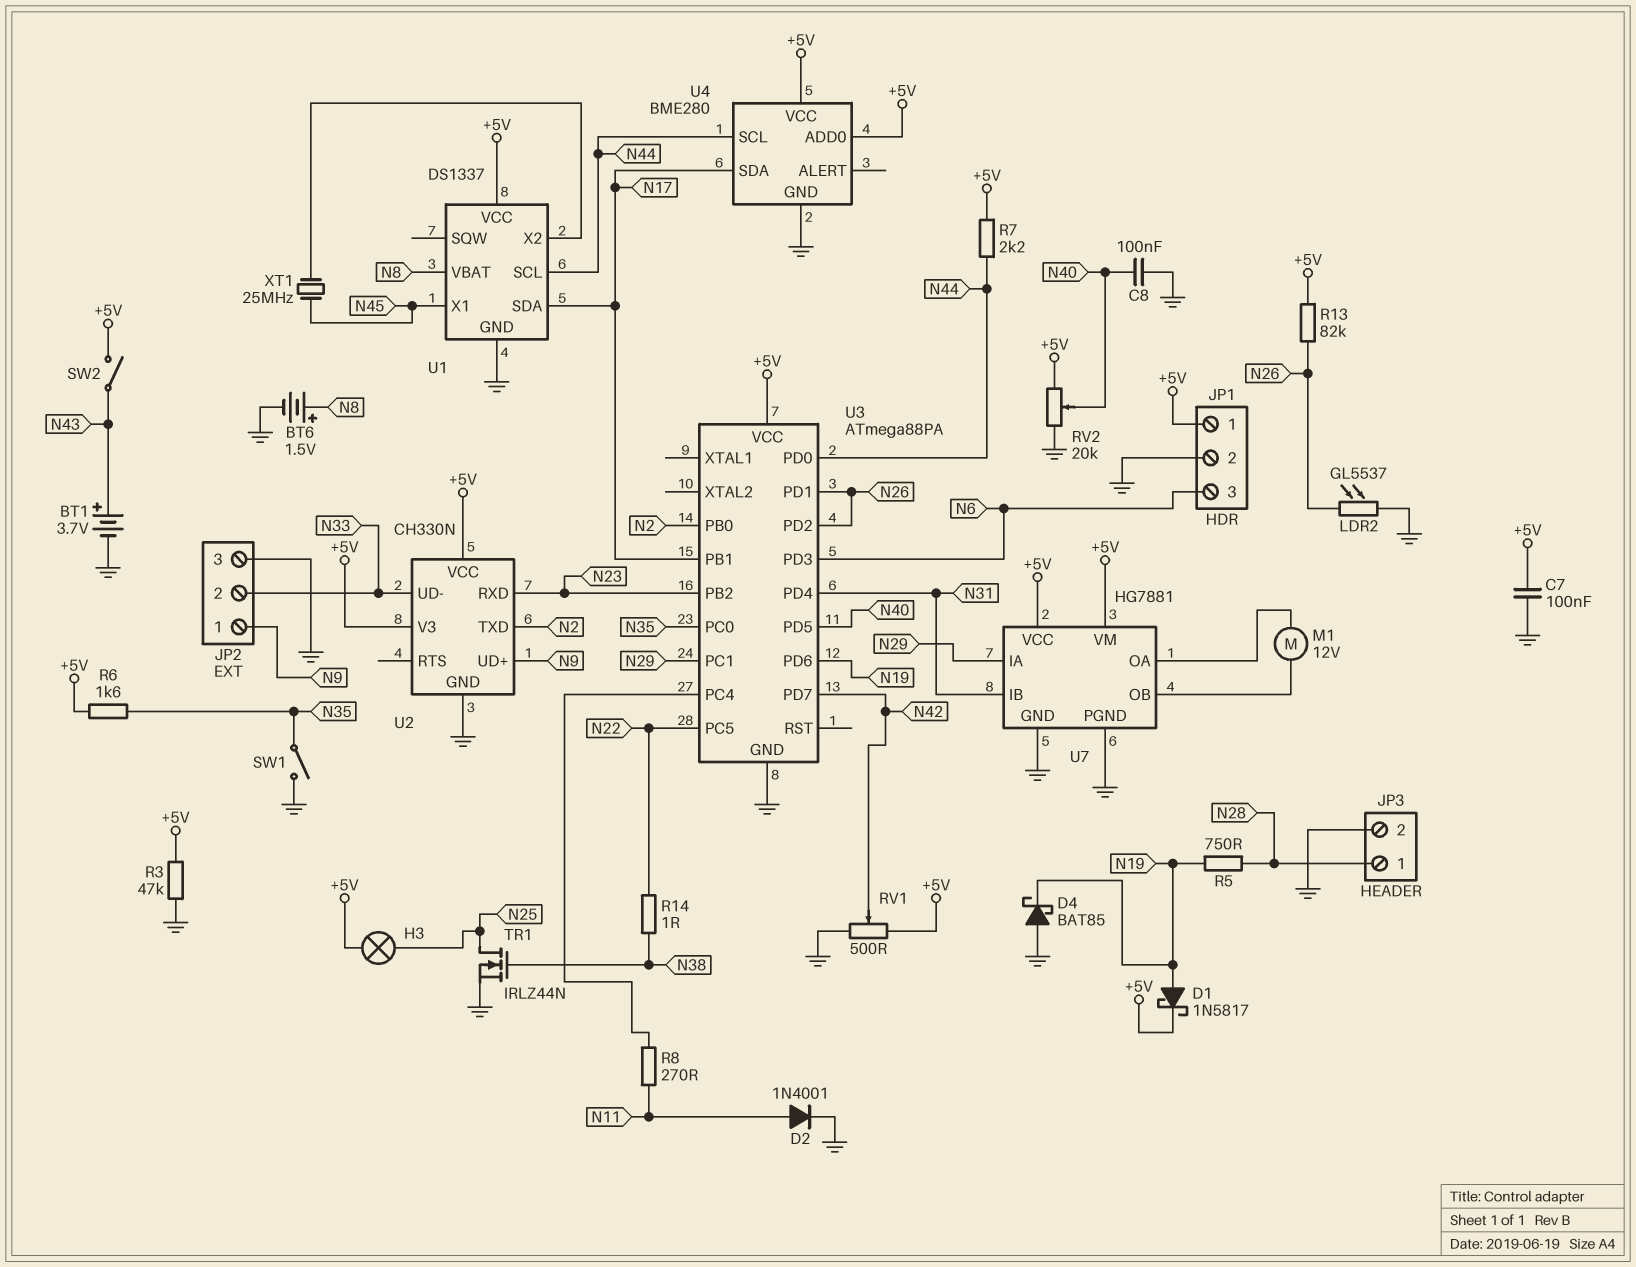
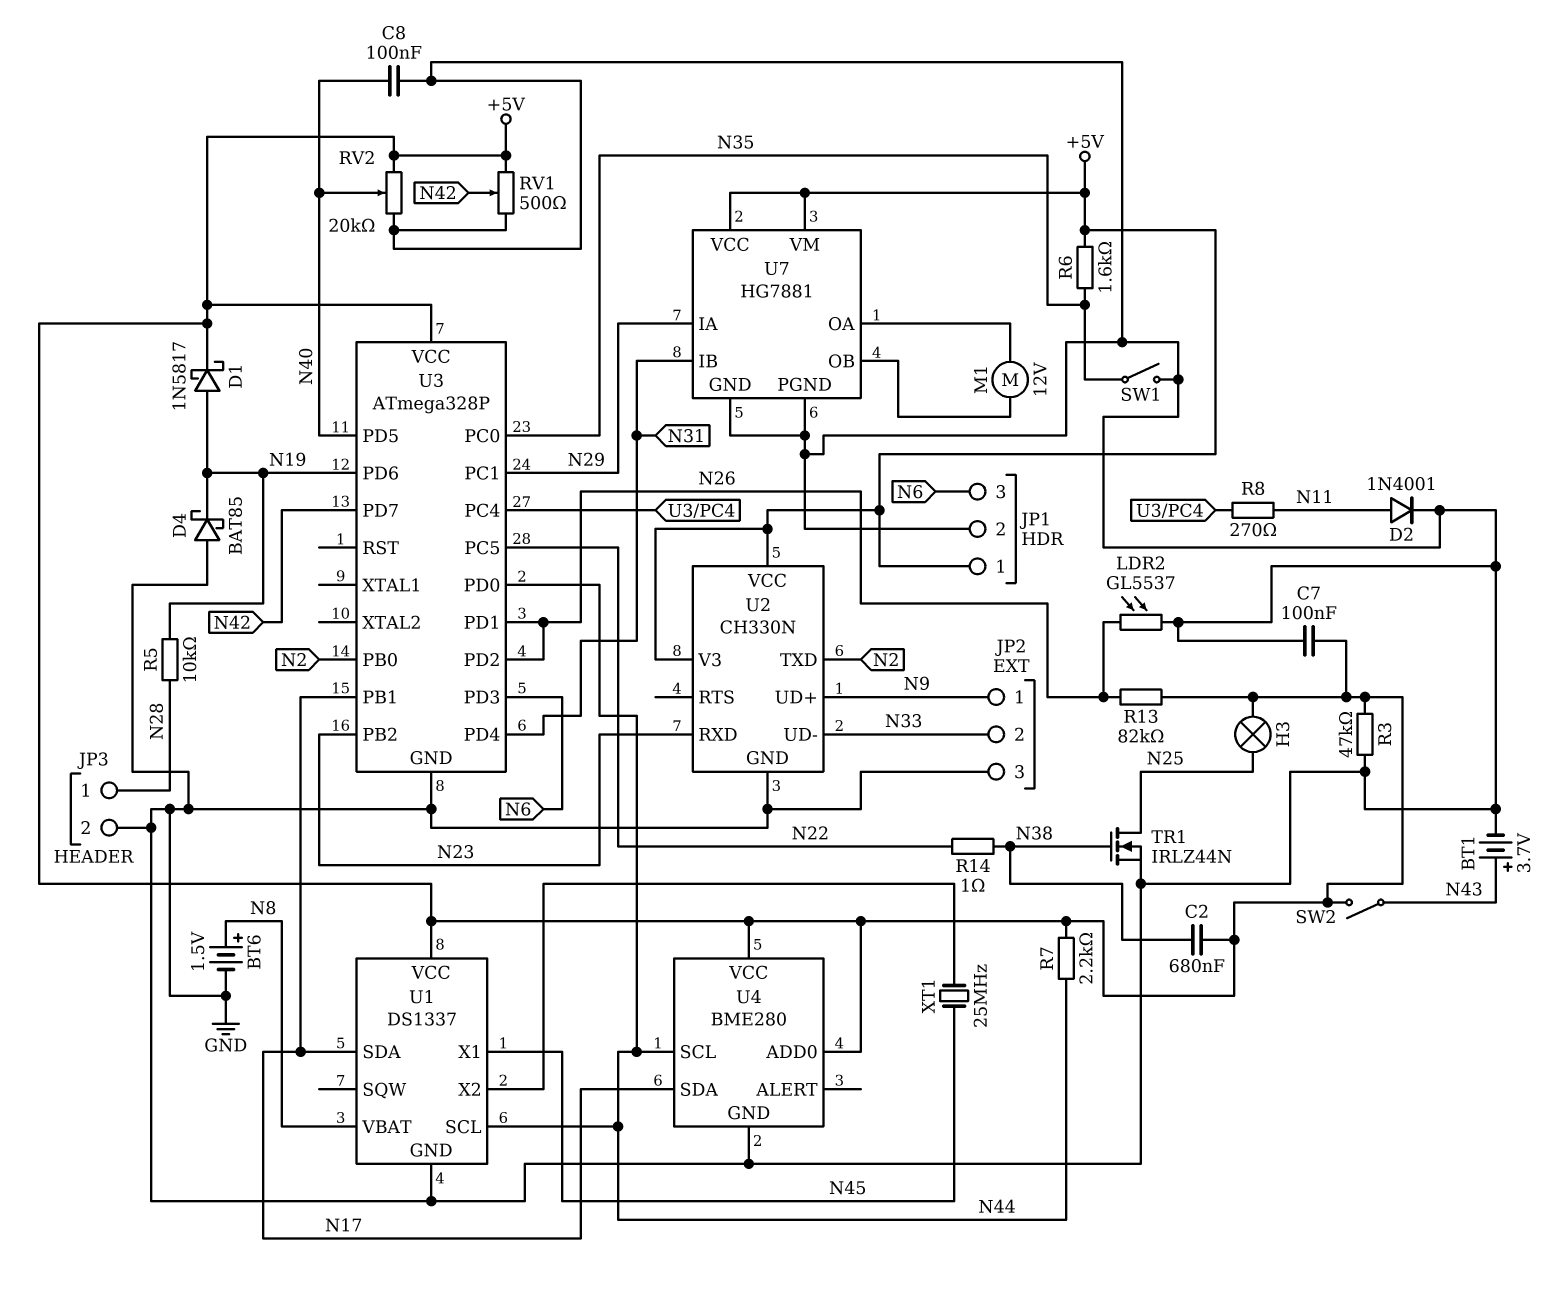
C2: none -> 680nF (+5V, N38)
R5: 750 (N19, N28) -> 10k (N19, N28)
U3: ATmega88PA -> ATmega328P

